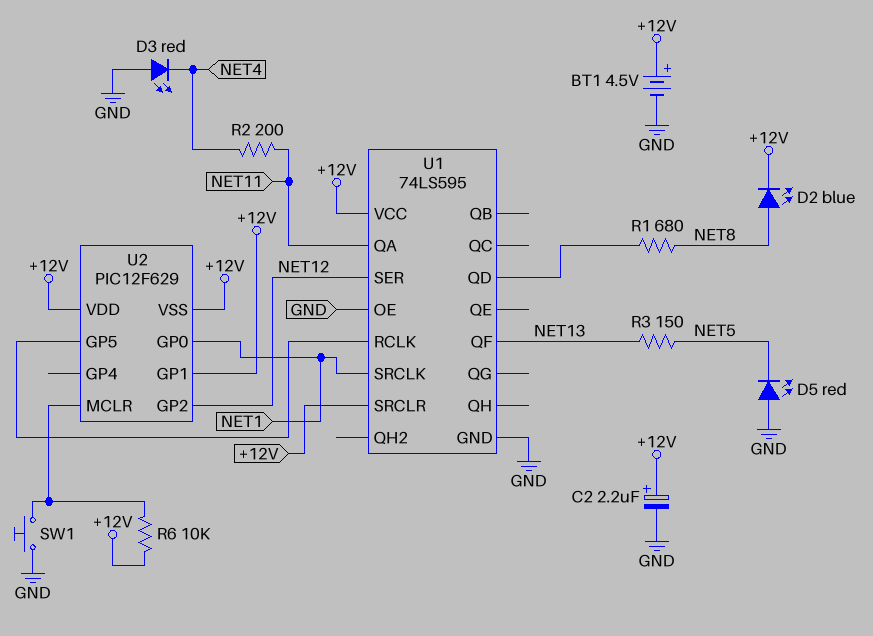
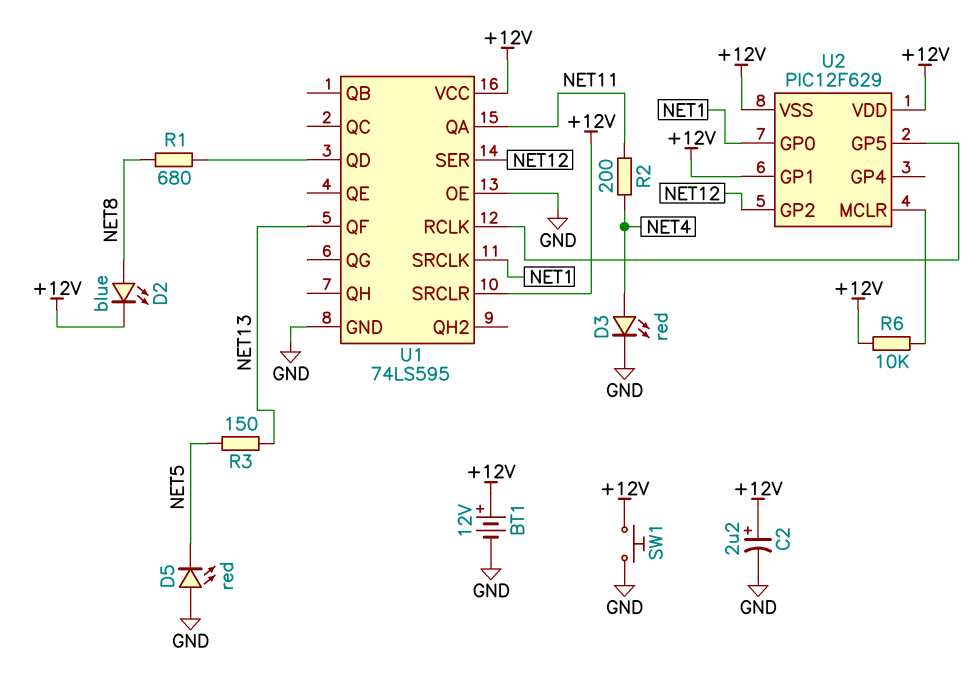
BT1: 4.5V (plus +12V, minus GND) -> 12V (plus +12V, minus GND)
D3: LED red (A GND, K NET4) -> LED red (A NET4, K GND)
SW1: button (GND, U2/MCLR) -> button (+12V, GND)

